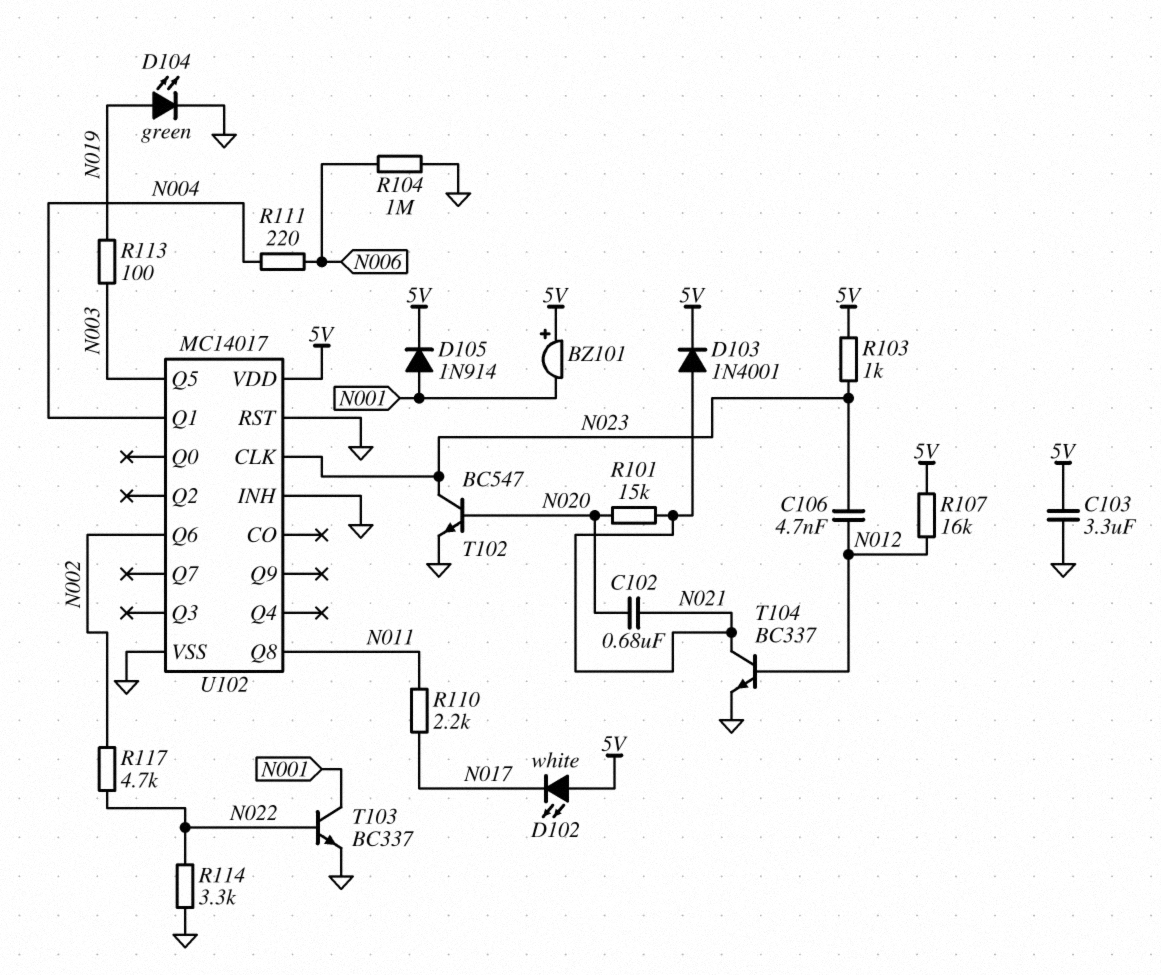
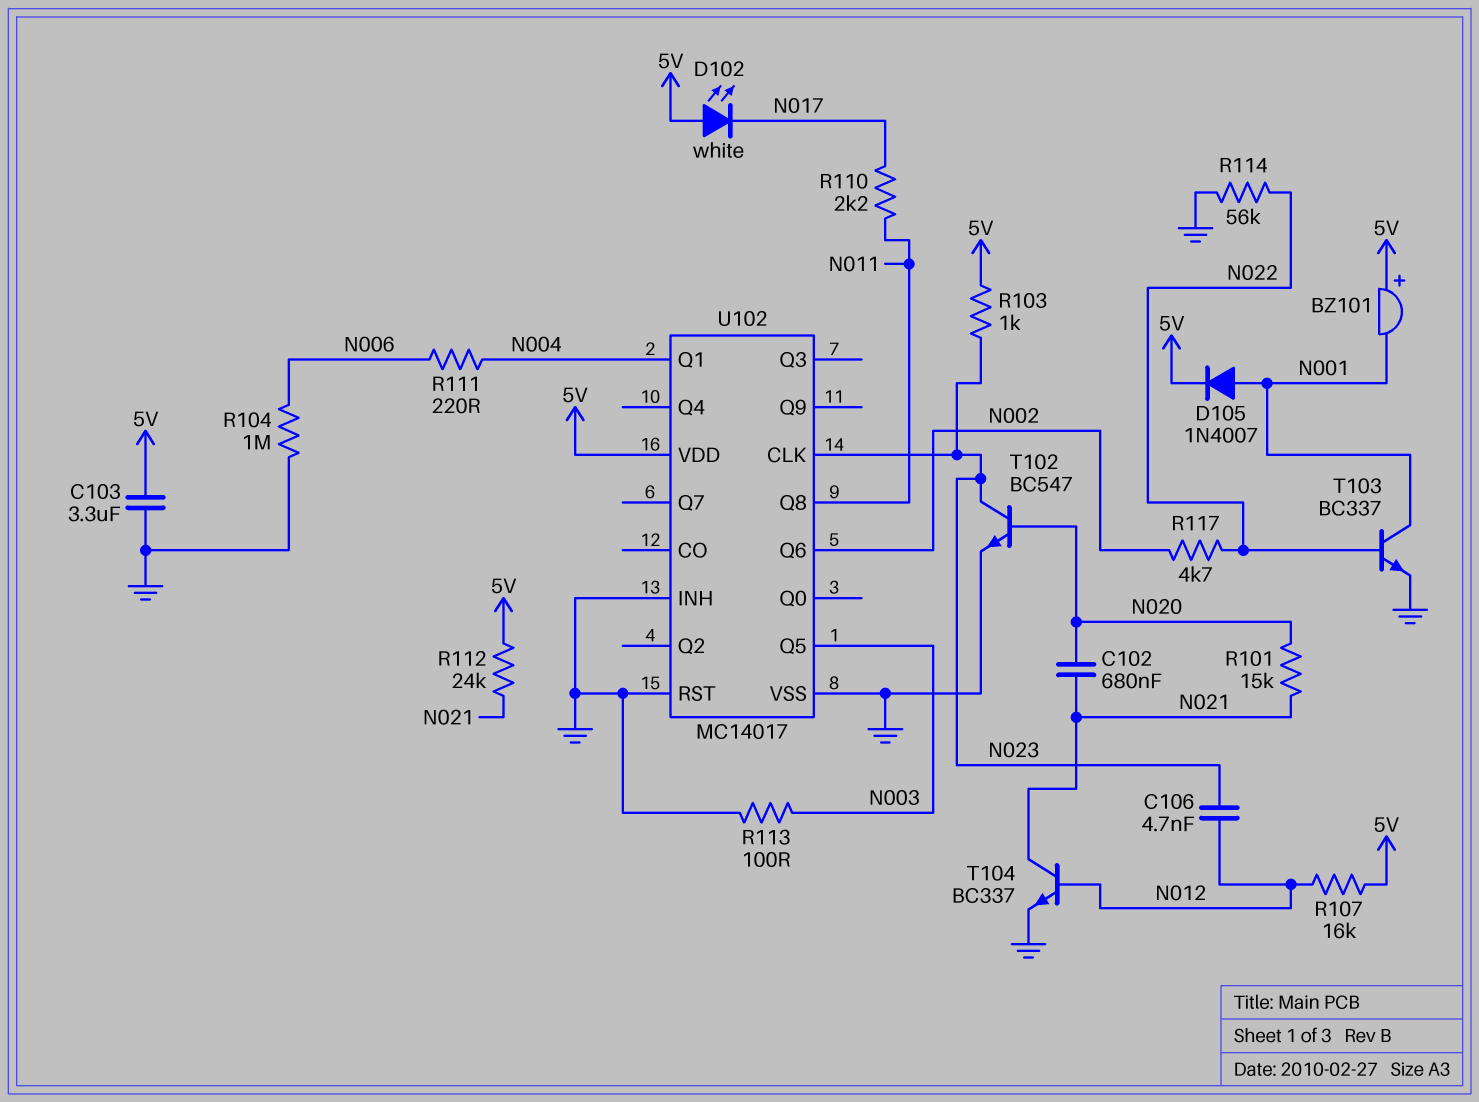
D103: diode 1N4001 (A N021, K 5V) -> none
D104: LED green (A N019, K GND) -> none
D105: diode 1N914 (A N001, K 5V) -> diode 1N4007 (A N001, K 5V)
R112: none -> 24k (5V, N021)
R113: 100 (N003, N019) -> 100 (GND, N003)
R114: 3.3k (GND, N022) -> 56k (GND, N022)

